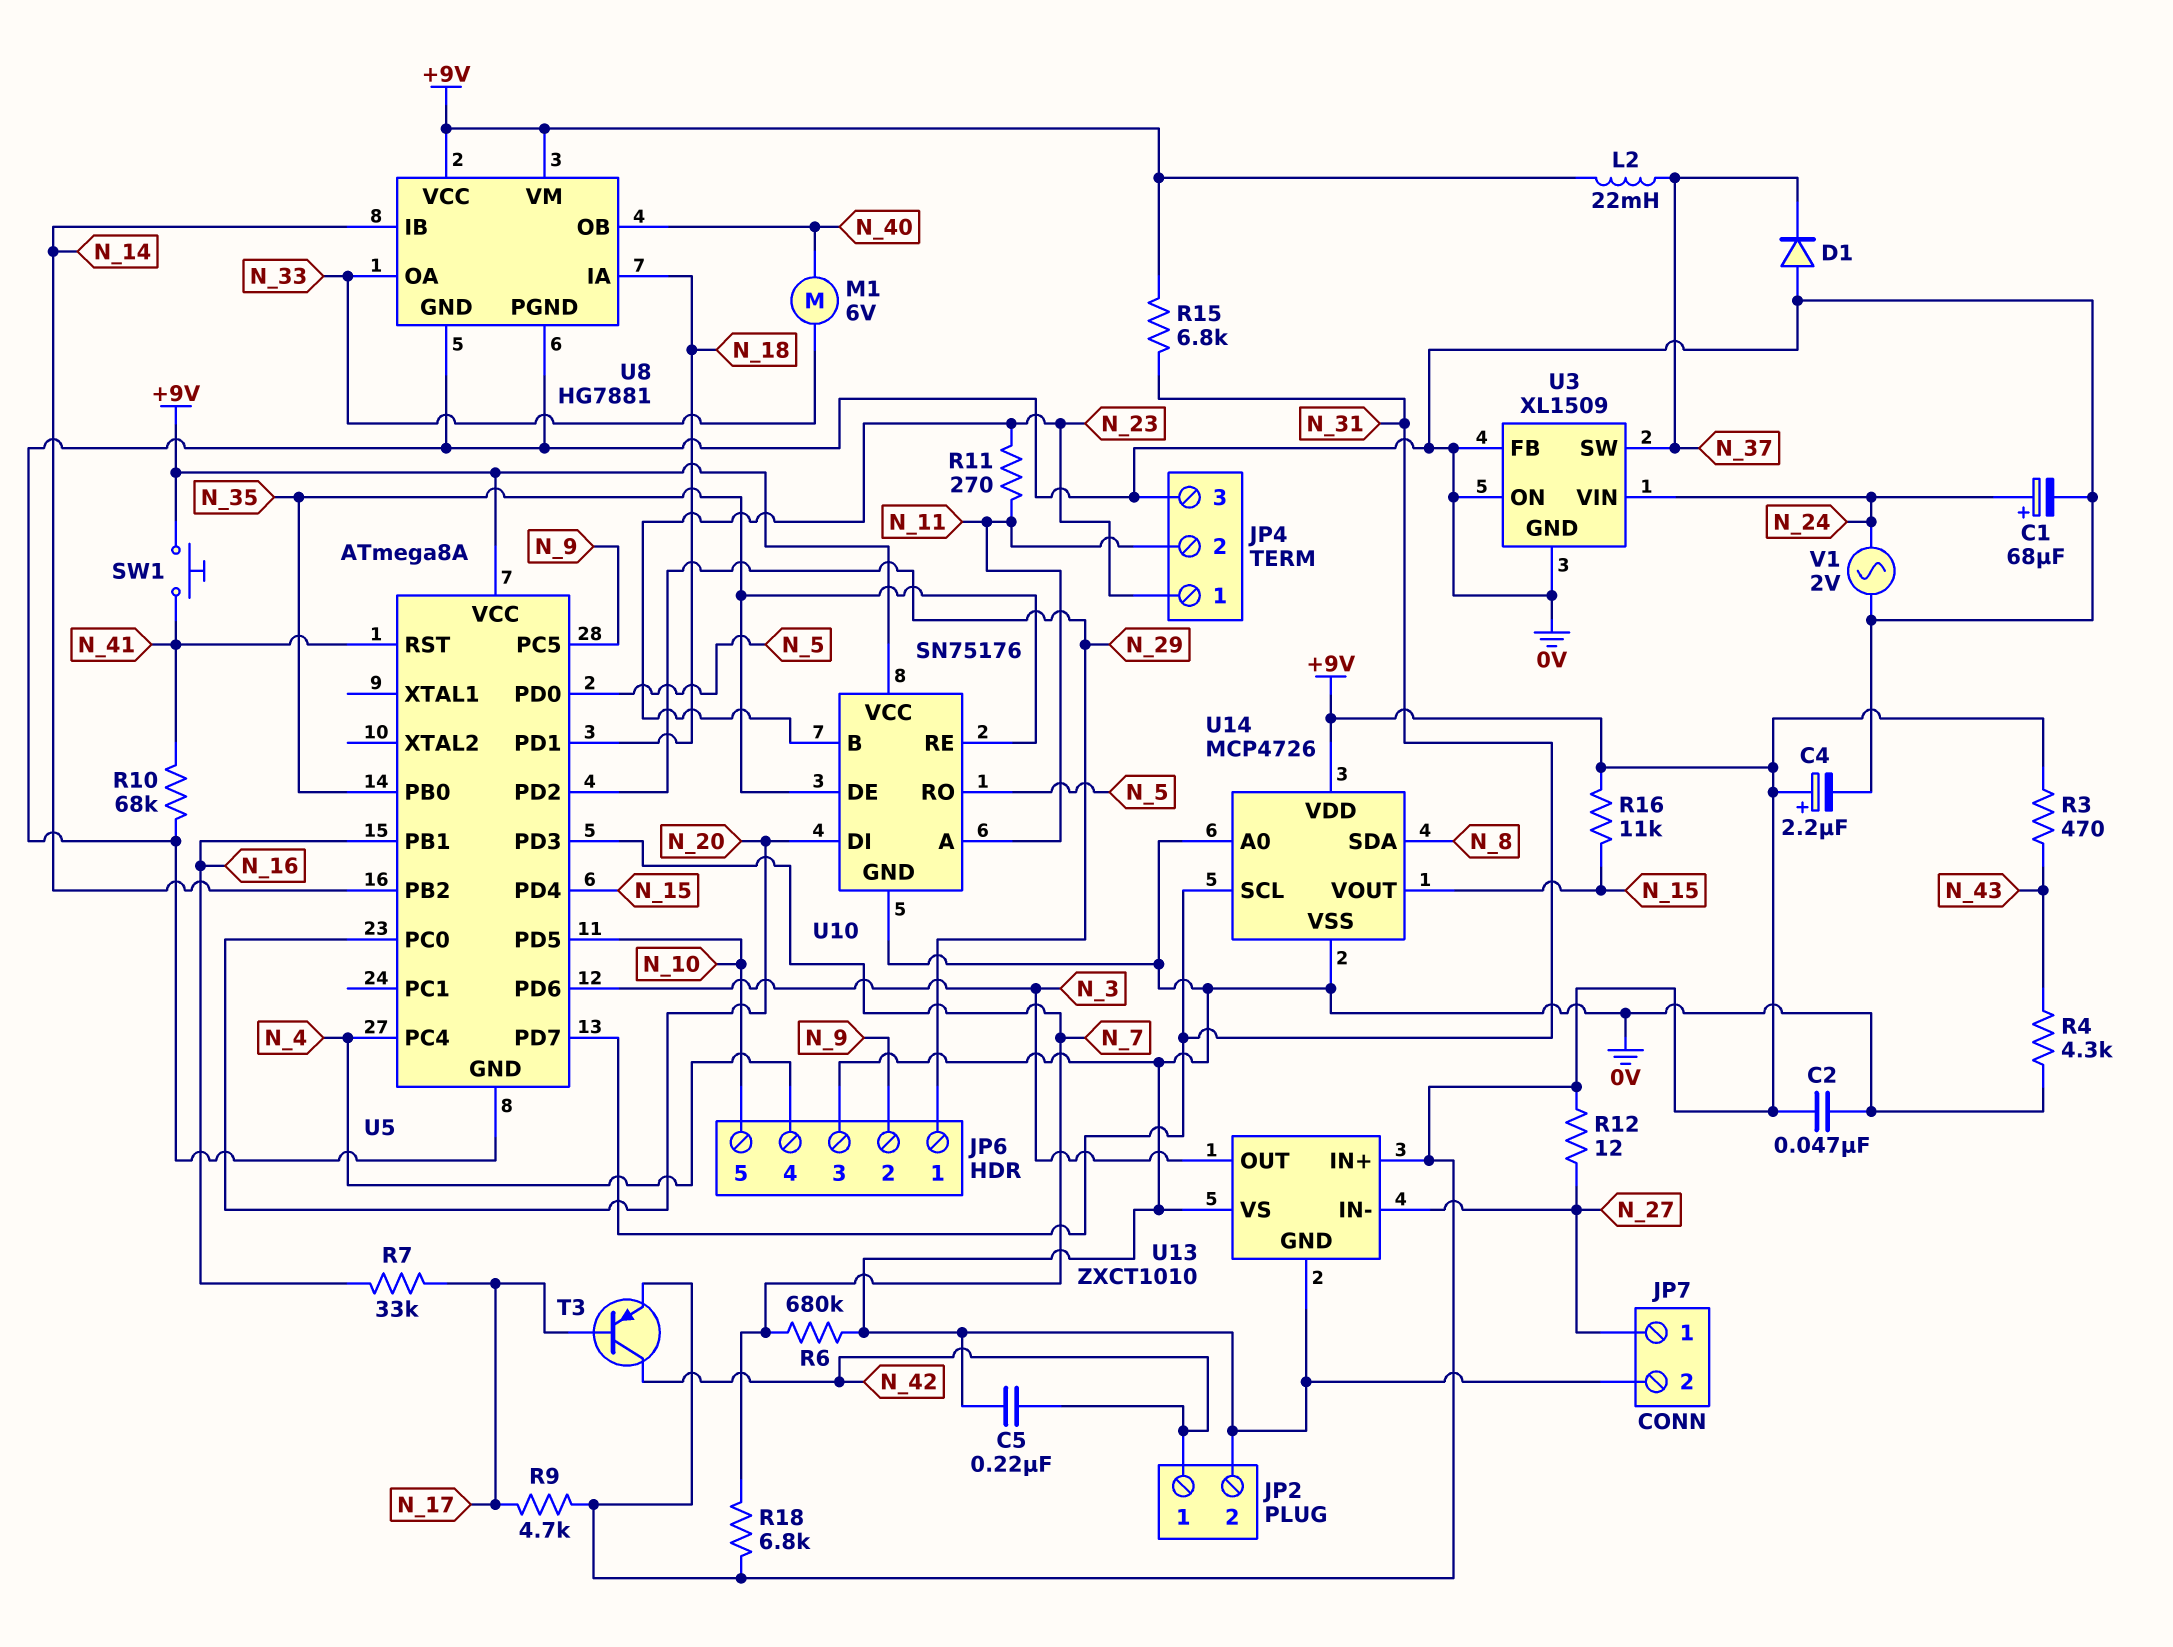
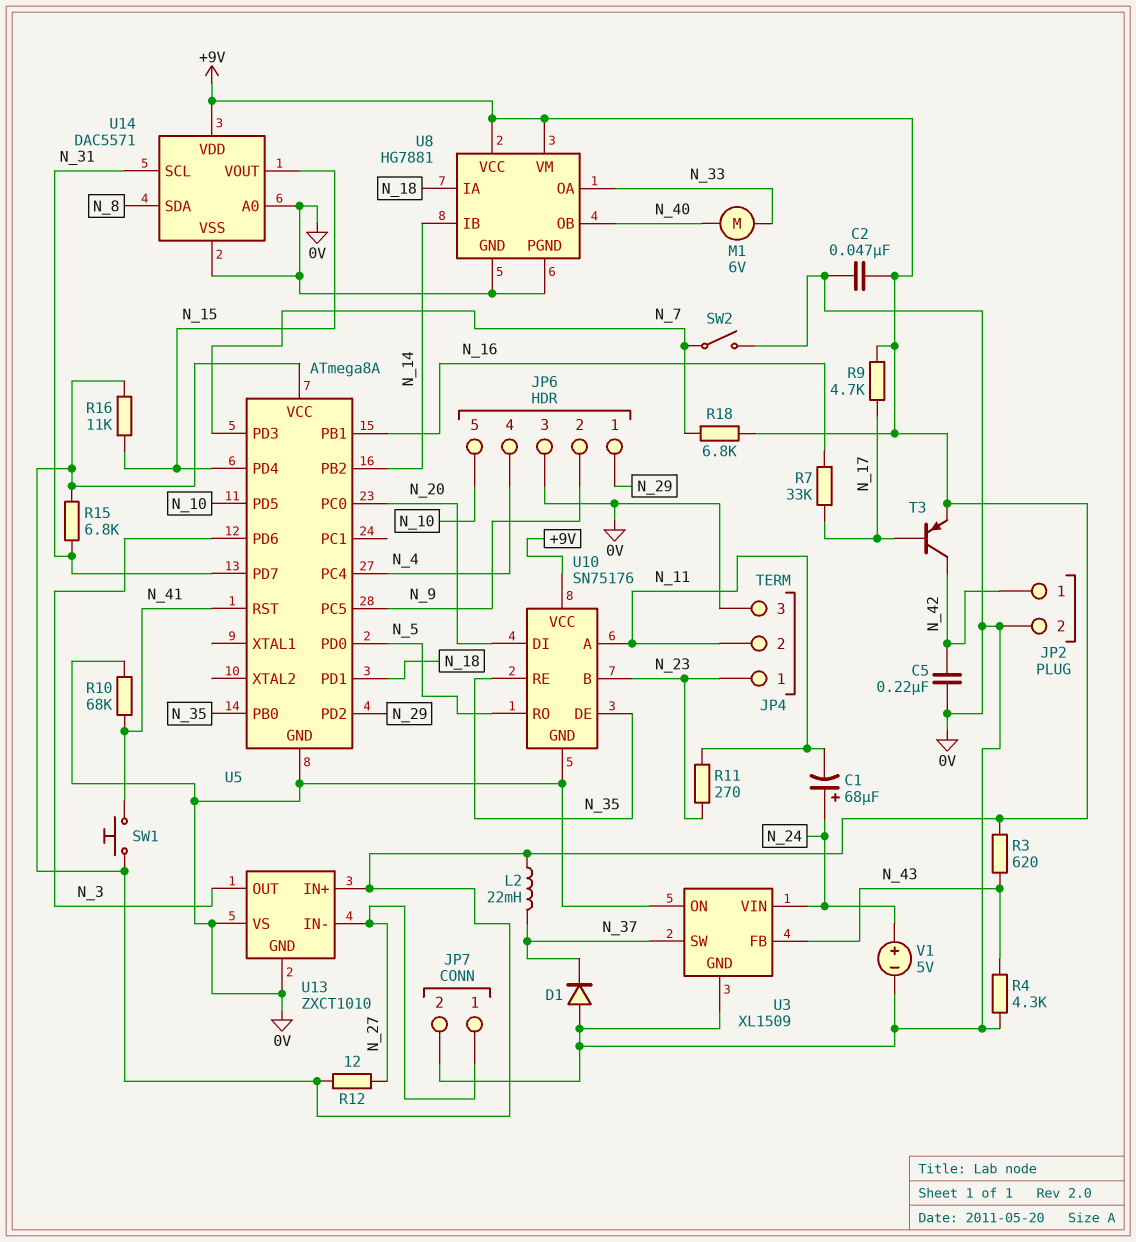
C1: 68uF (plus N_24, minus 0V) -> 68uF (plus N_24, minus N_11)
C4: 2.2uF (plus +9V, minus 0V) -> none
R3: 470 (+9V, N_43) -> 620 (+9V, N_43)
R6: 680k (0V, N_7) -> none
SW2: none -> switch (0V, N_7)
U3 pin FB: 0V -> N_43
U14: MCP4726 -> DAC5571
V1: AC 2V (0V, N_24) -> 5V (plus N_24, minus 0V)

